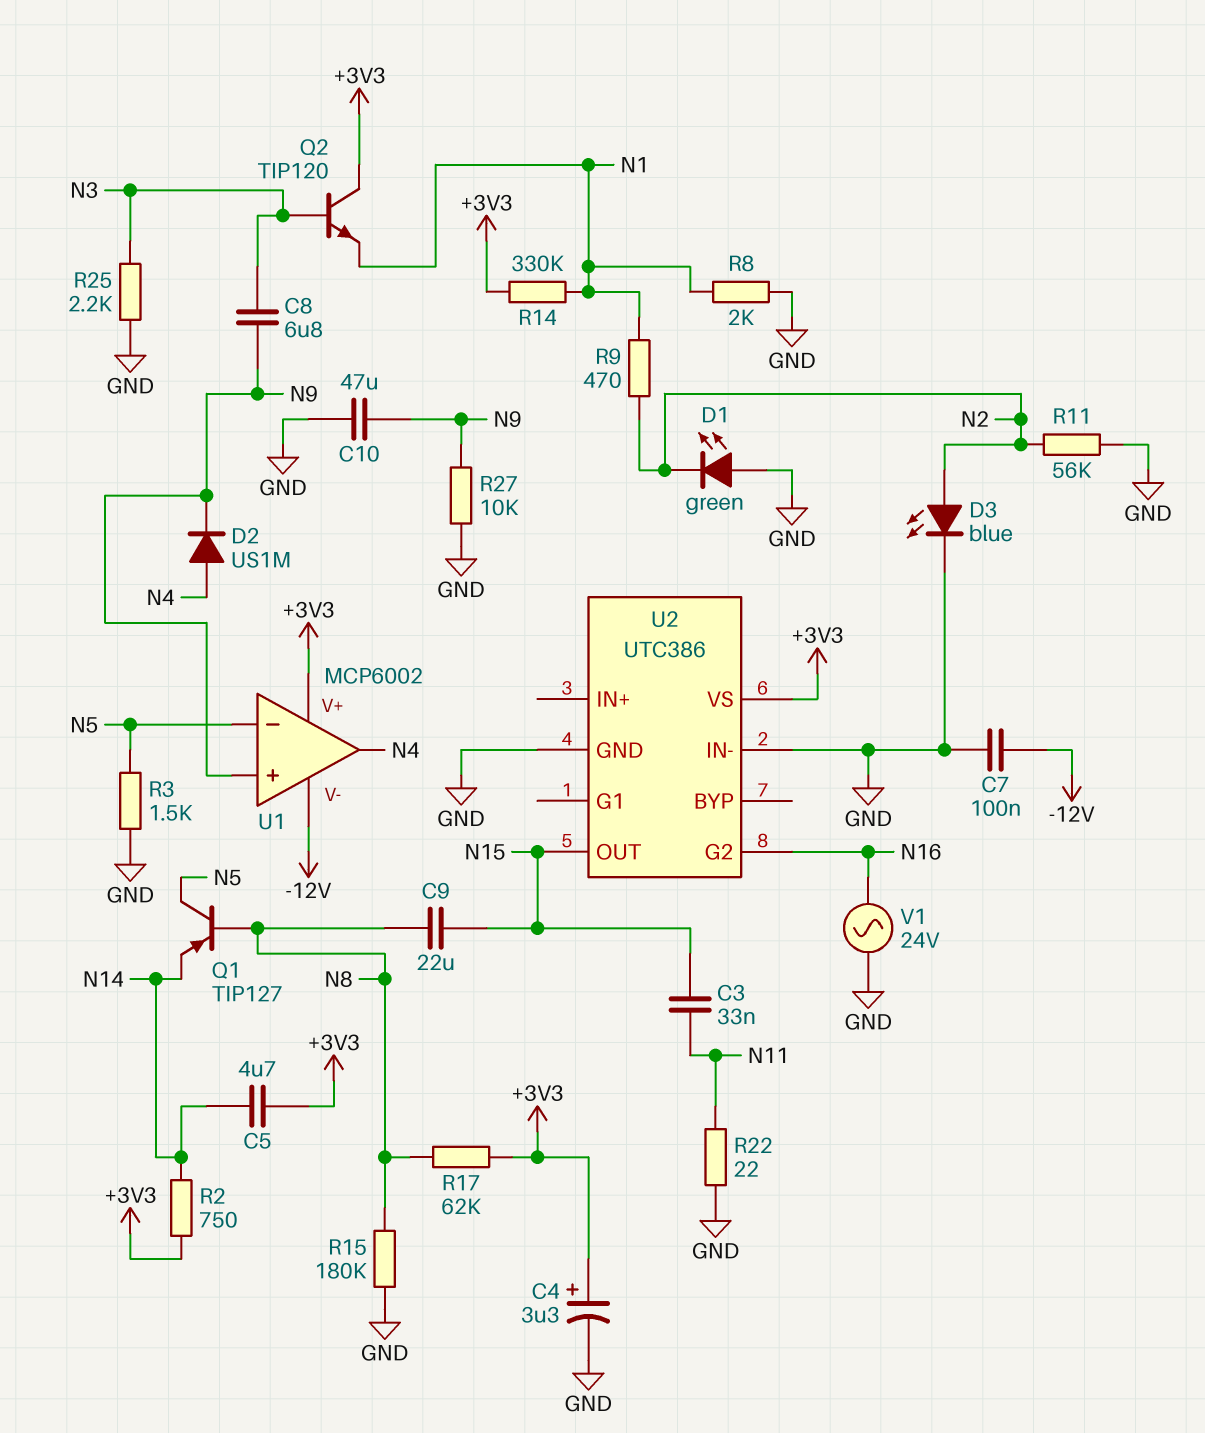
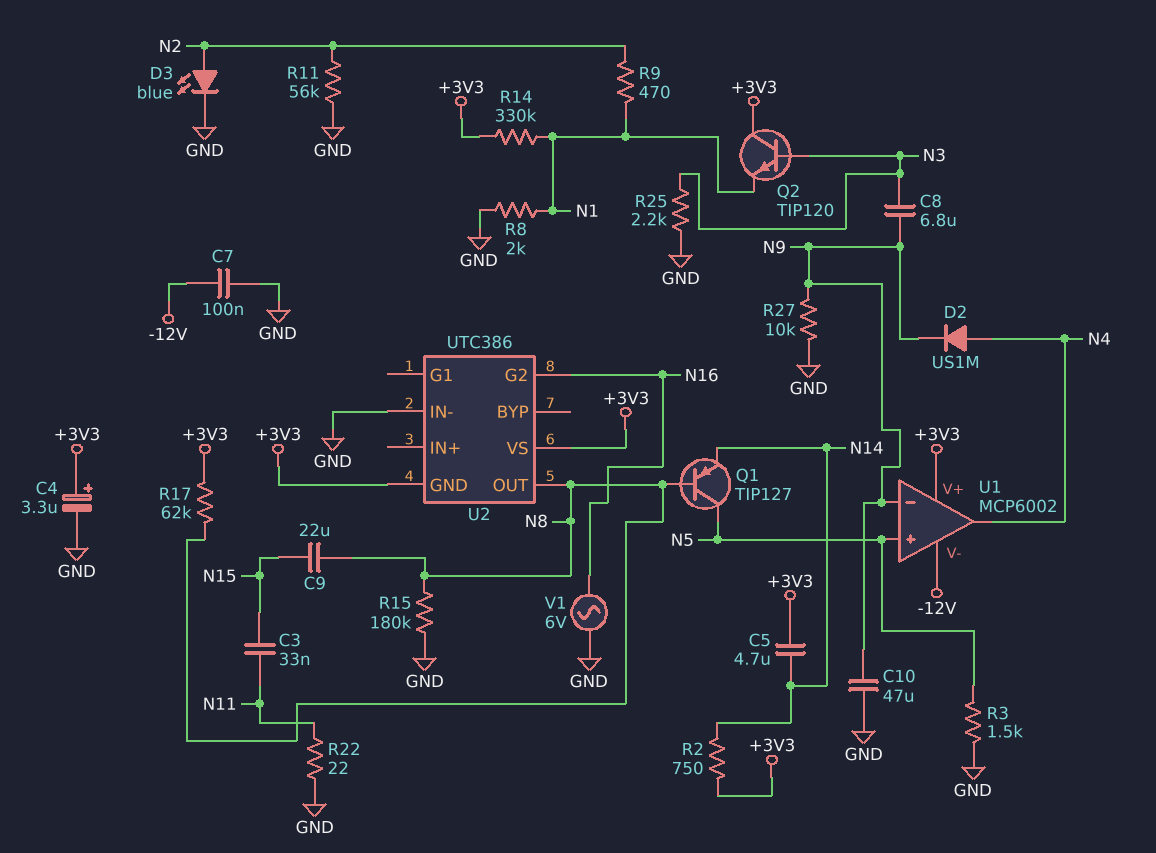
D1: LED green (A GND, K N2) -> none
U1 pin in+: N9 -> N5
U1 pin in-: N5 -> N9
U2 pin GND: GND -> +3V3
U2 pin OUT: N15 -> N8
V1: AC 24V (GND, N16) -> AC 6V (GND, N16)

